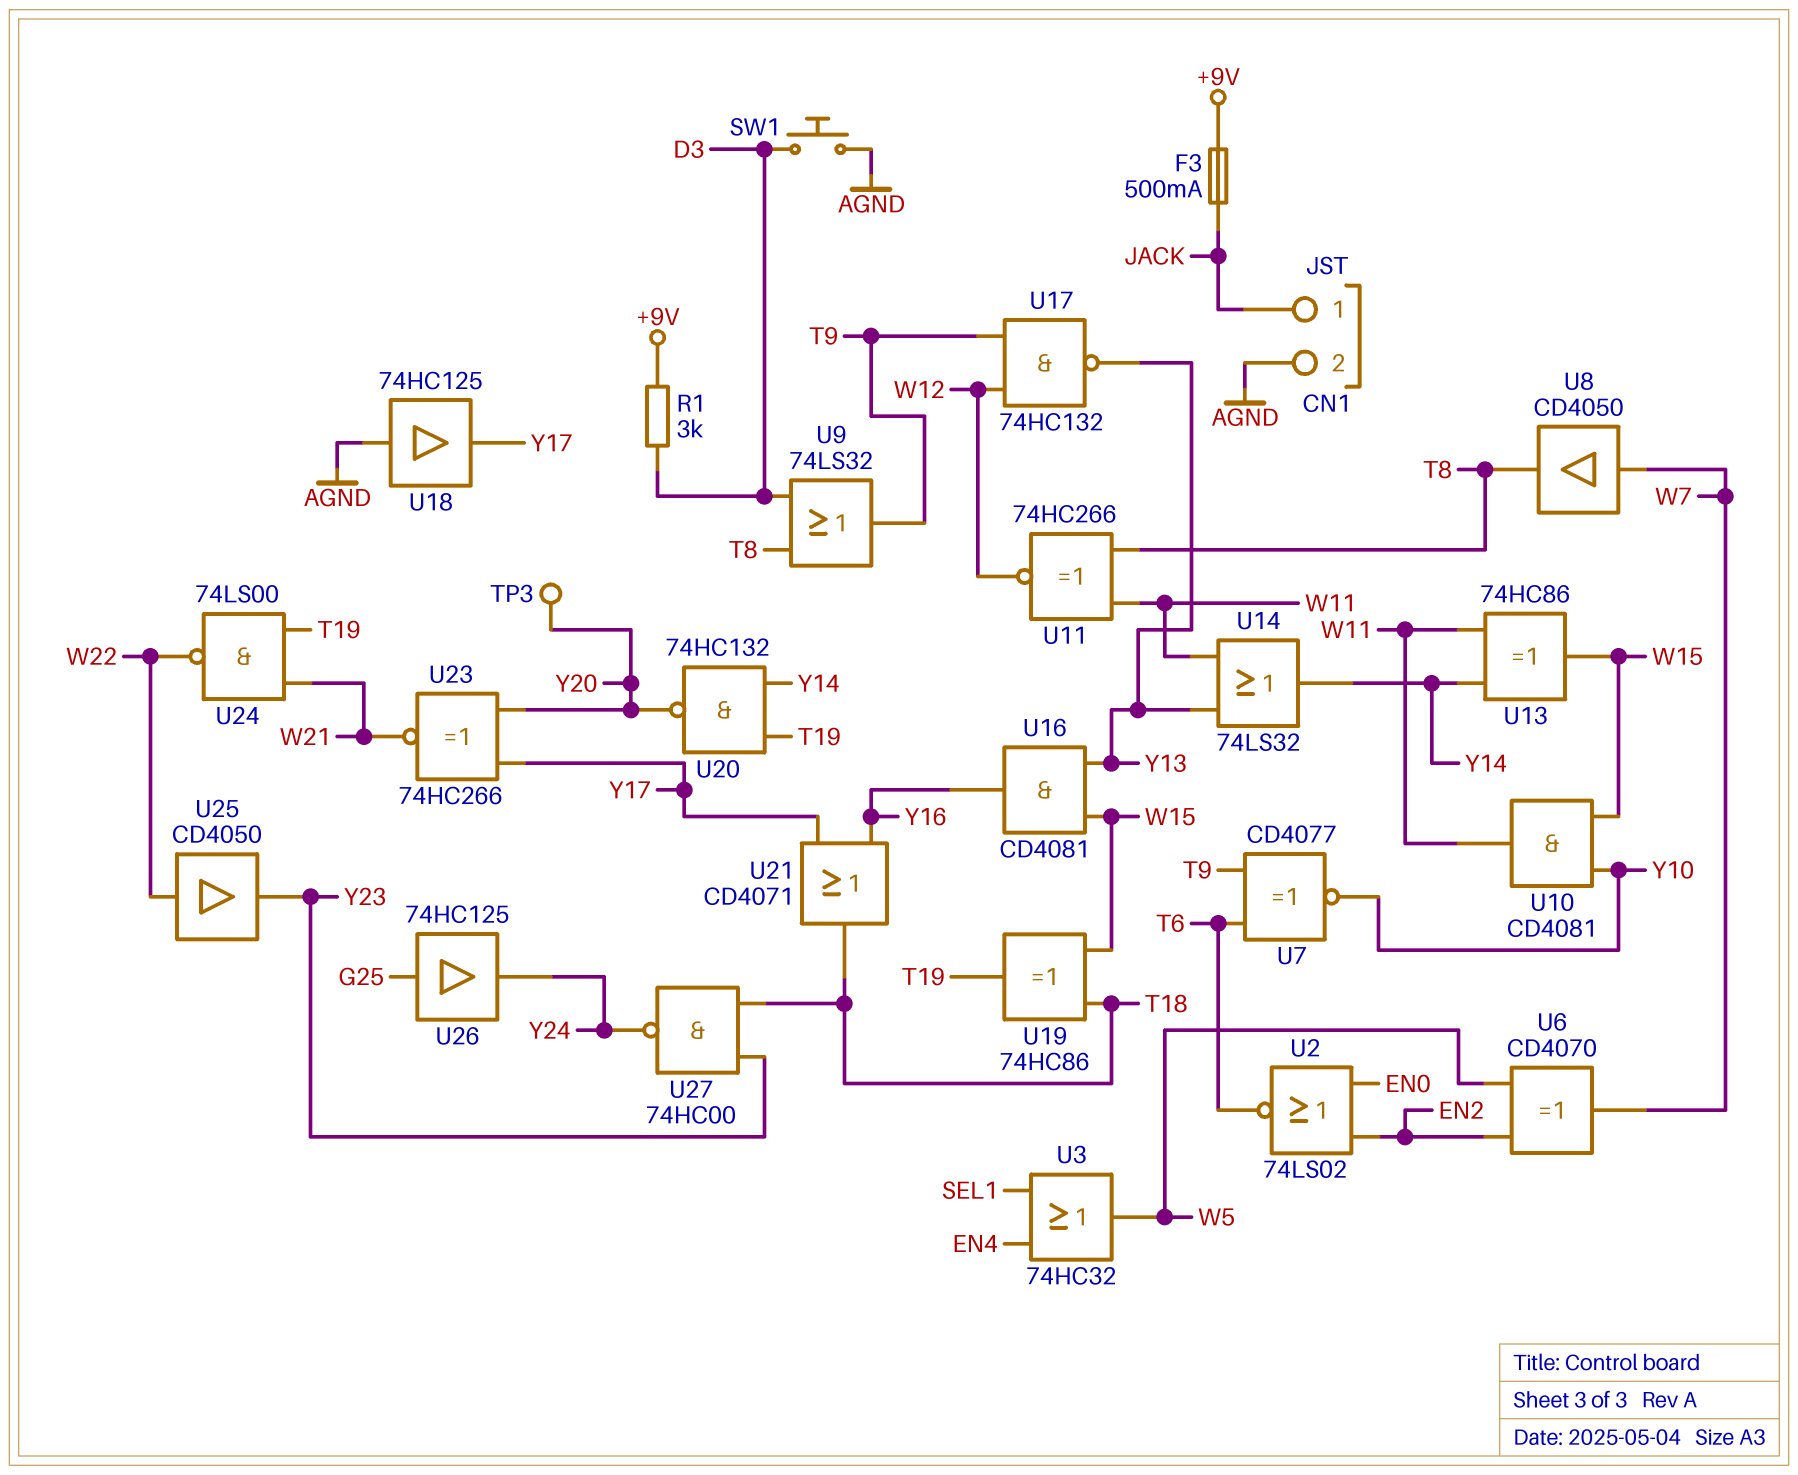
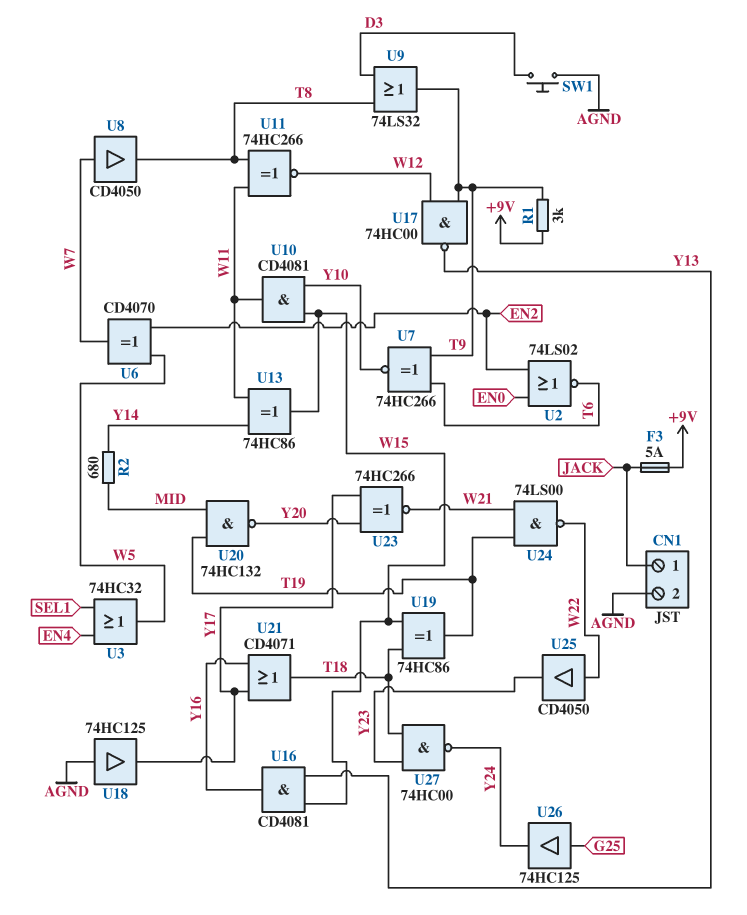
F3: 500mA (+9V, JACK) -> 5A (+9V, JACK)
R1: 3k (+9V, D3) -> 3k (+9V, T9)
R2: none -> 680 (MID, Y14)
TP3: test point (Y20) -> none
U7: XNOR CD4077 (in T6, in T9, out Y10) -> XNOR 74HC266 (in T6, in T9, out Y10)
U14: OR 74LS32 (in W11, in Y13, out Y14) -> none
U17: NAND 74HC132 (in T9, in W12, out Y13) -> NAND 74HC00 (in T9, in W12, out Y13)
U20: NAND 74HC132 (in T19, in Y14, out Y20) -> NAND 74HC132 (in MID, in T19, out Y20)

